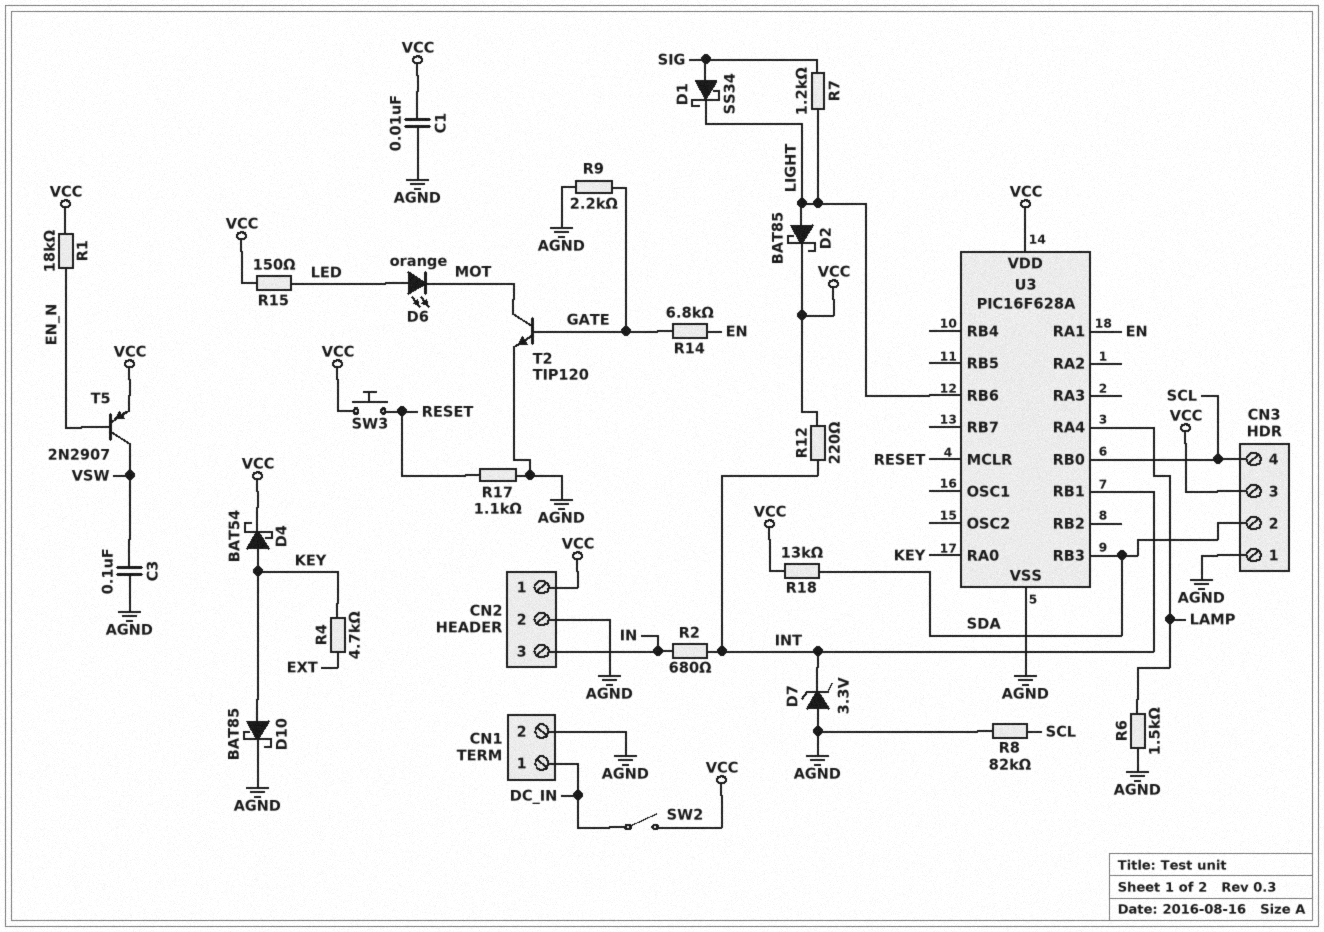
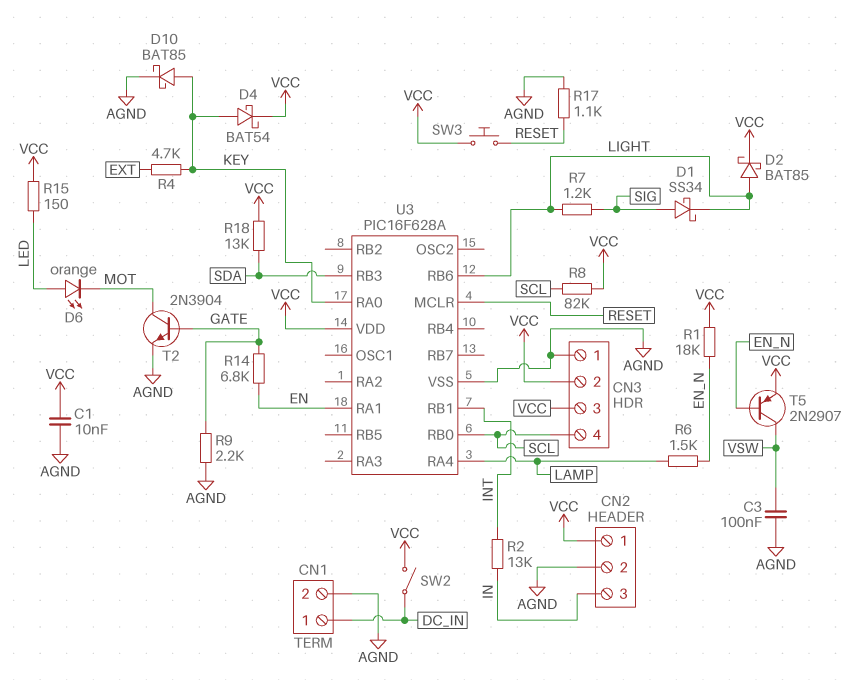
CN3 pin 2: SDA -> VCC
D7: zener 3.3V (A AGND, K INT) -> none
R2: 680 (IN, INT) -> 13k (IN, INT)
R6: 1.5k (AGND, LAMP) -> 1.5k (EN_N, LAMP)
R8: 82k (AGND, SCL) -> 82k (SCL, VCC)
R12: 220 (INT, VCC) -> none
T2: NPN TIP120 (B GATE, C MOT, E AGND) -> NPN 2N3904 (B GATE, C MOT, E AGND)

